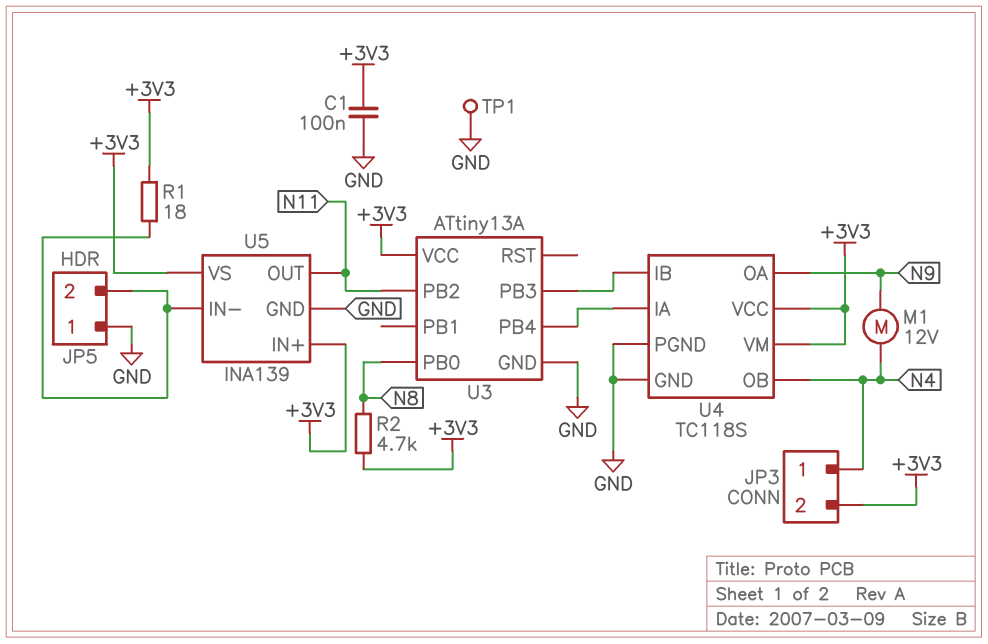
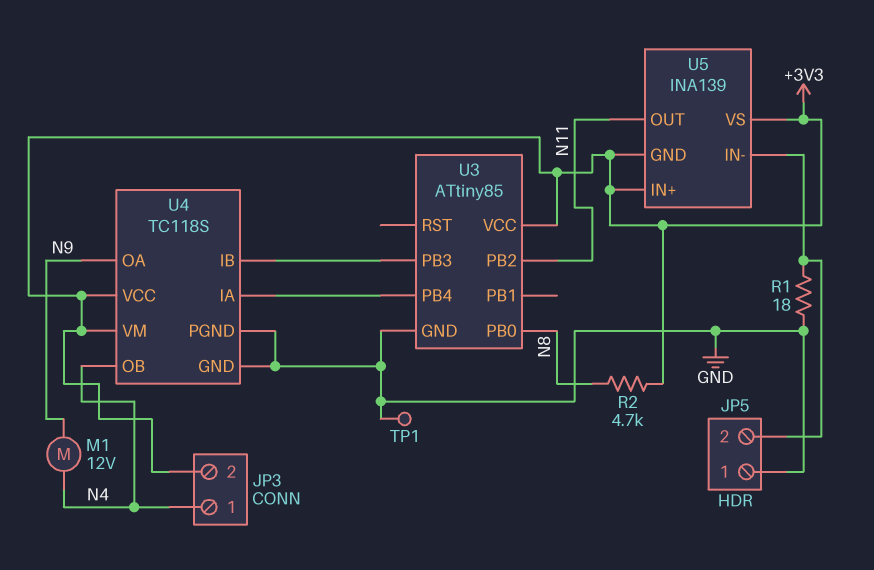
C1: 100nF (+3V3, GND) -> none
R1: 18 (+3V3, JP5/2) -> 18 (GND, JP5/2)
U3: ATtiny13A -> ATtiny85
U5 pin GND: GND -> +3V3

